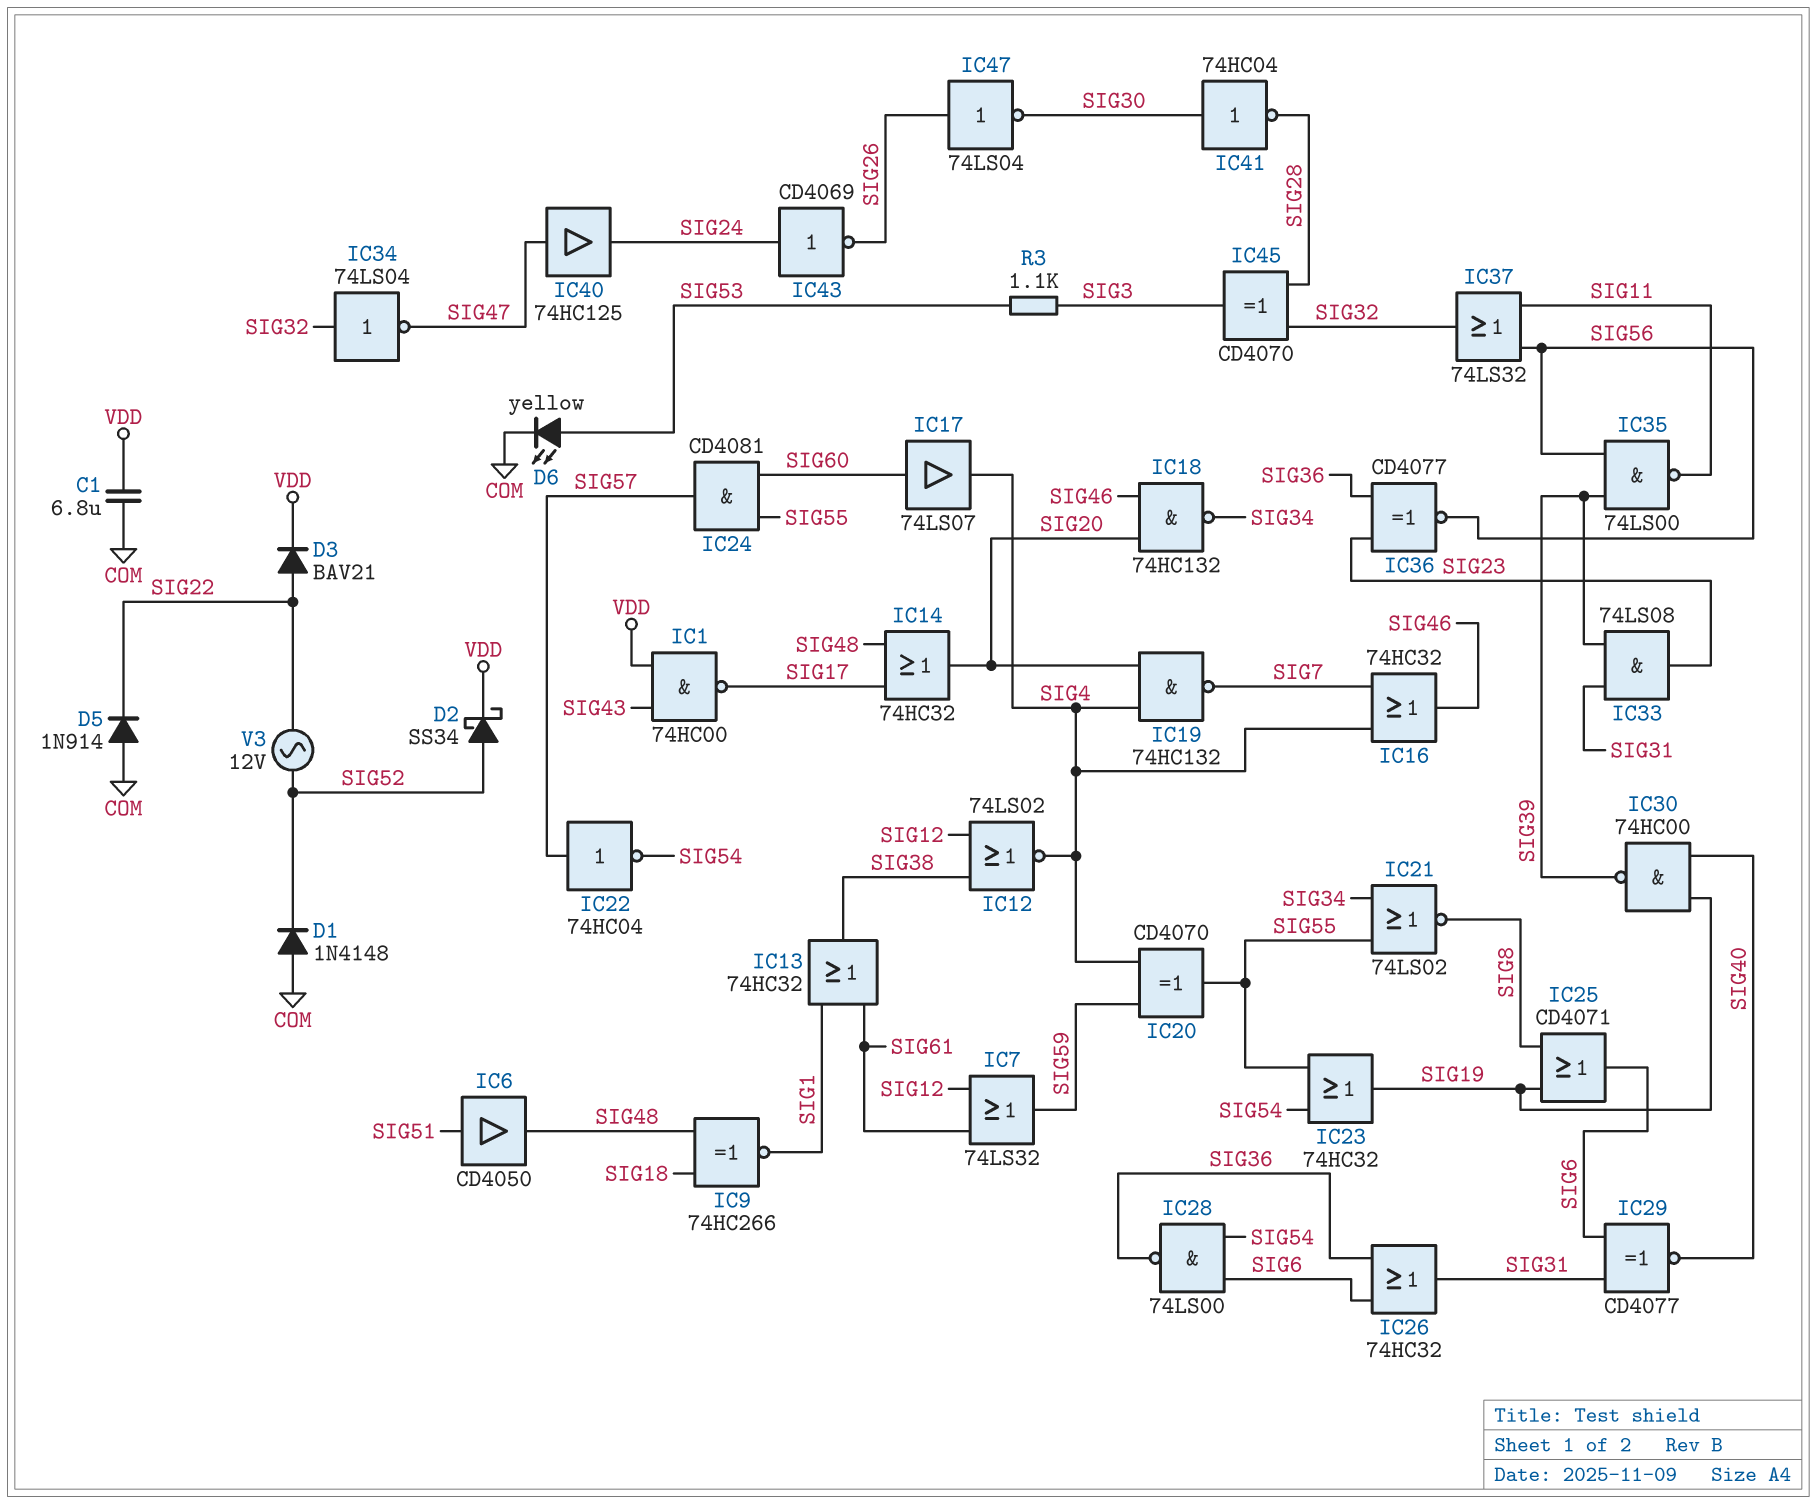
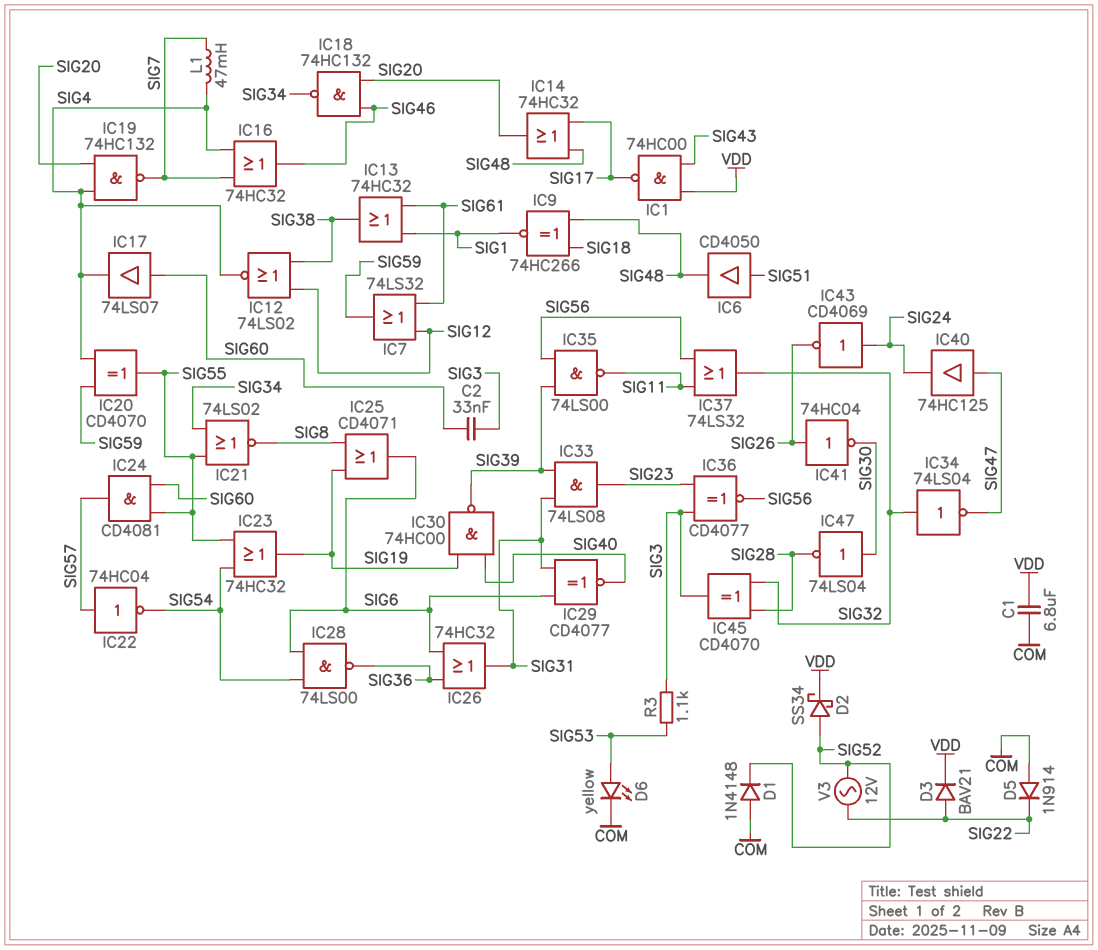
C2: none -> 33nF (SIG3, SIG60)
IC36: XNOR CD4077 (in SIG23, in SIG36, out SIG56) -> XNOR CD4077 (in SIG3, in SIG23, out SIG56)
IC41: NOT 74HC04 (in SIG30, out SIG28) -> NOT 74HC04 (in SIG26, out SIG30)
IC47: NOT 74LS04 (in SIG26, out SIG30) -> NOT 74LS04 (in SIG30, out SIG28)
L1: none -> 47mH (SIG4, SIG7)

